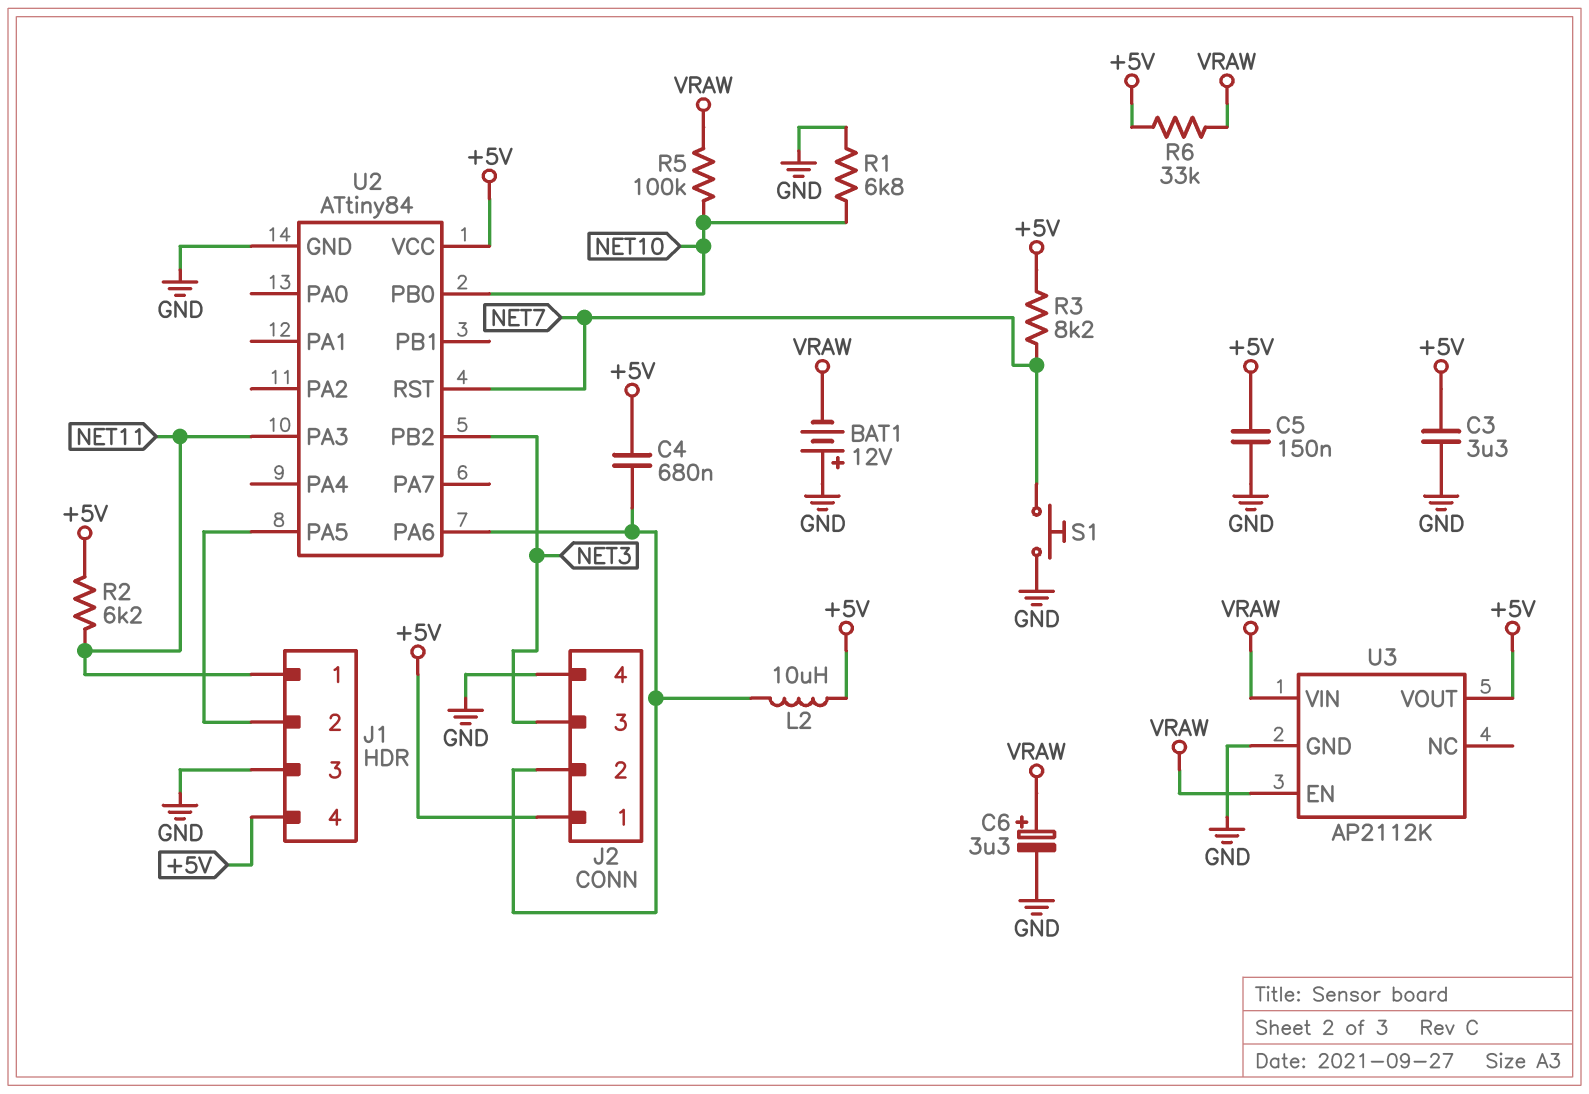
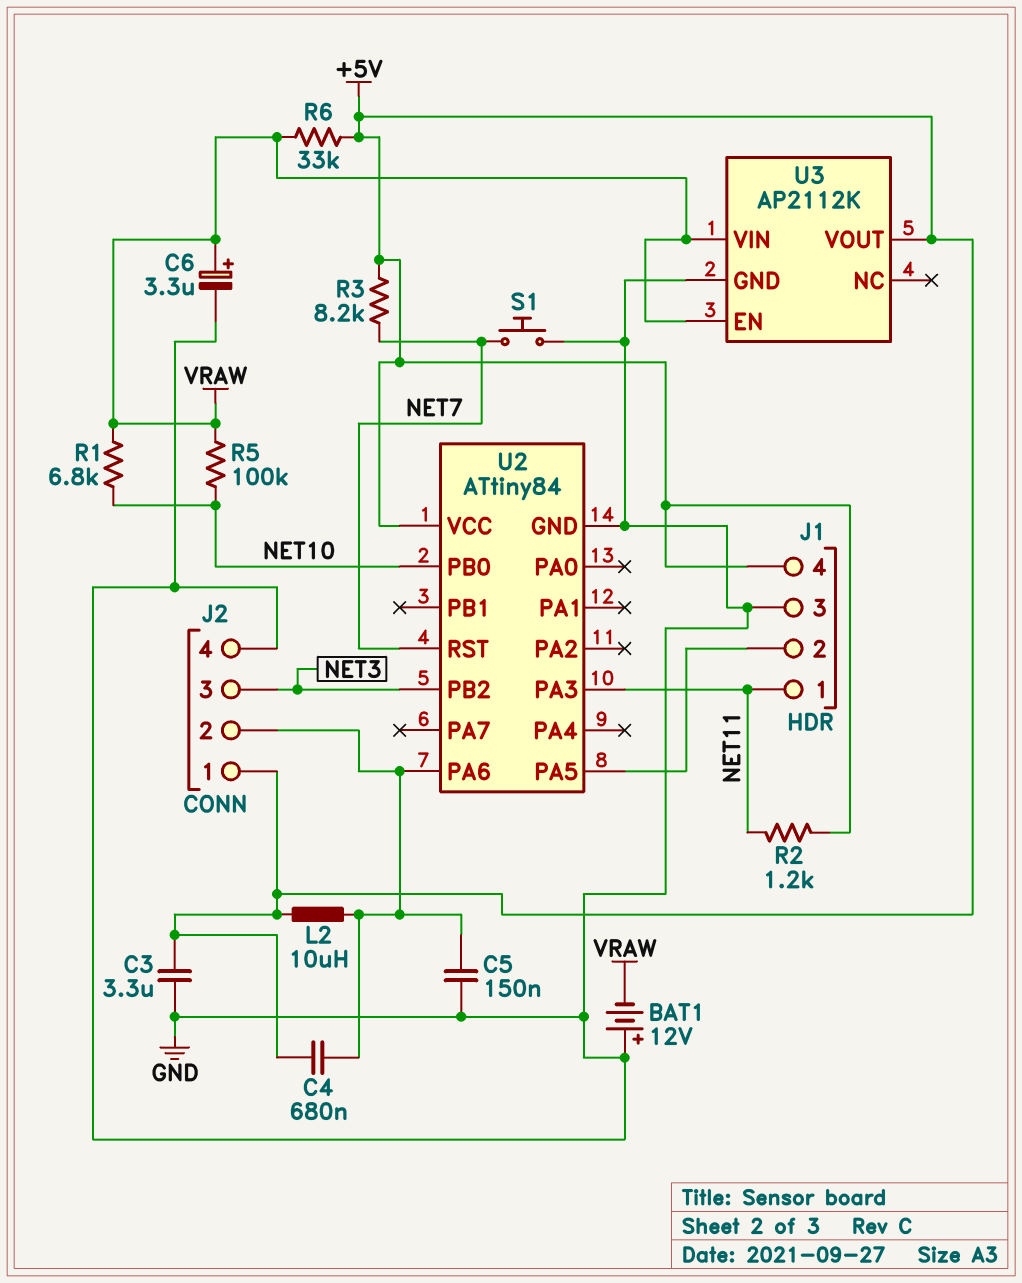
C5: 150nF (+5V, GND) -> 150nF (GND, J2/2)
R1: 6.8k (GND, NET10) -> 6.8k (NET10, VRAW)
R2: 6.2k (+5V, NET11) -> 1.2k (+5V, NET11)

